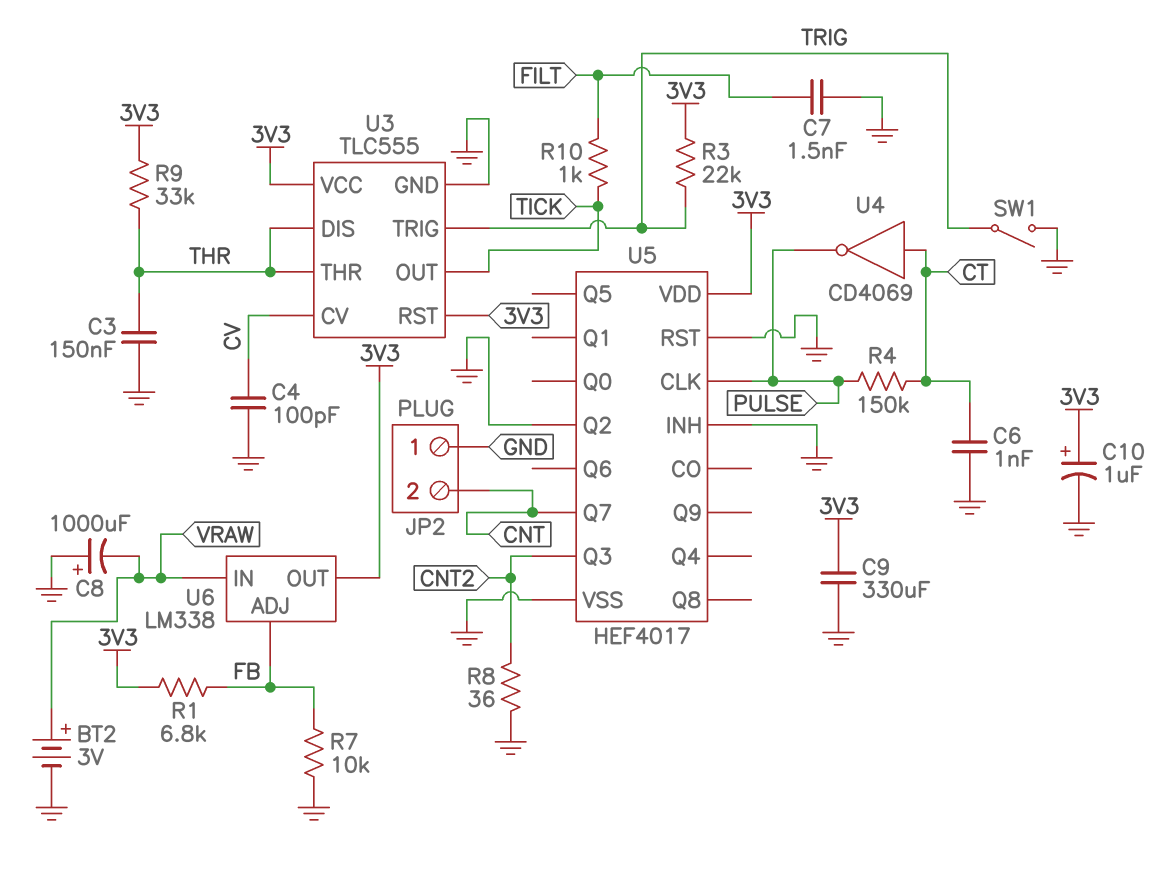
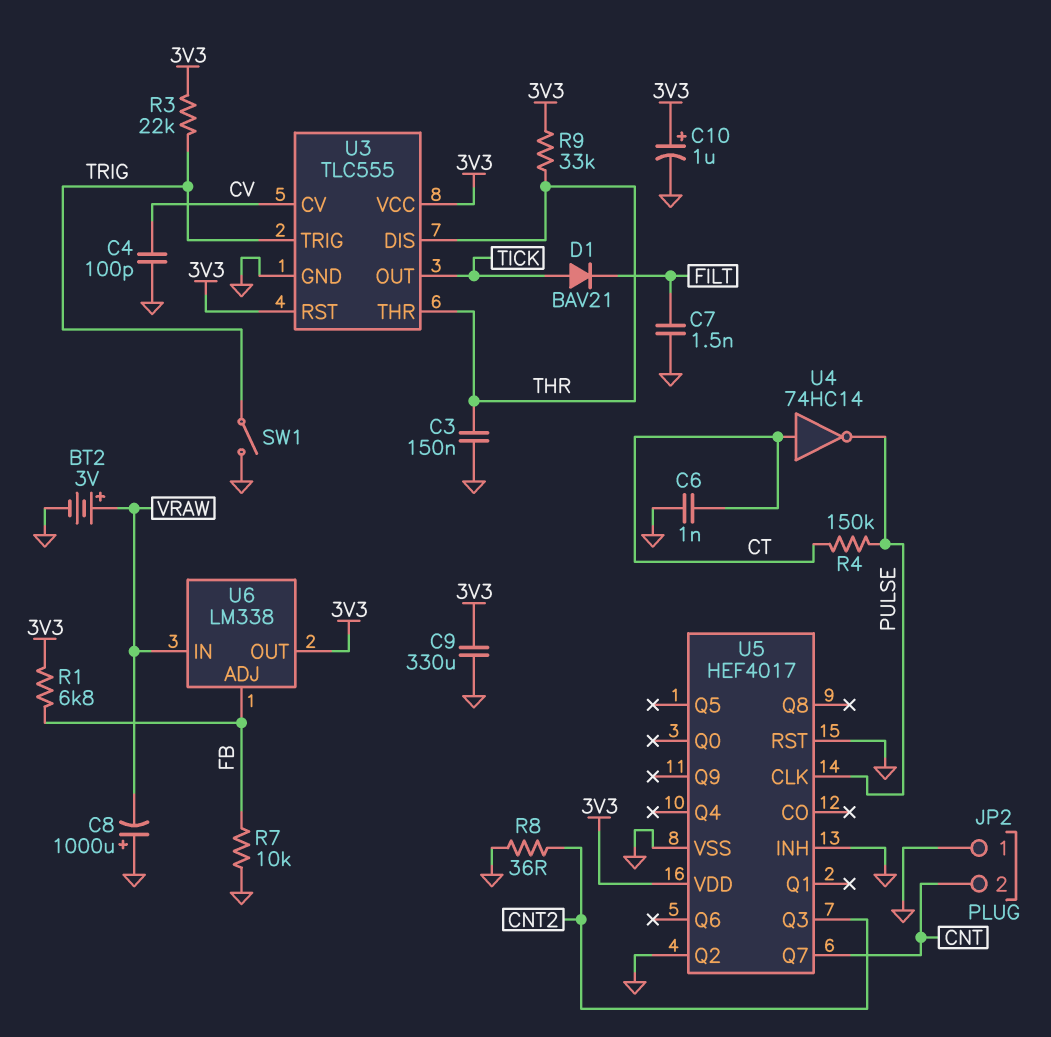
D1: none -> diode BAV21 (A TICK, K FILT)
R10: 1k (FILT, TICK) -> none
U4: NOT CD4069 (in CT, out PULSE) -> NOT 74HC14 (in CT, out PULSE)

